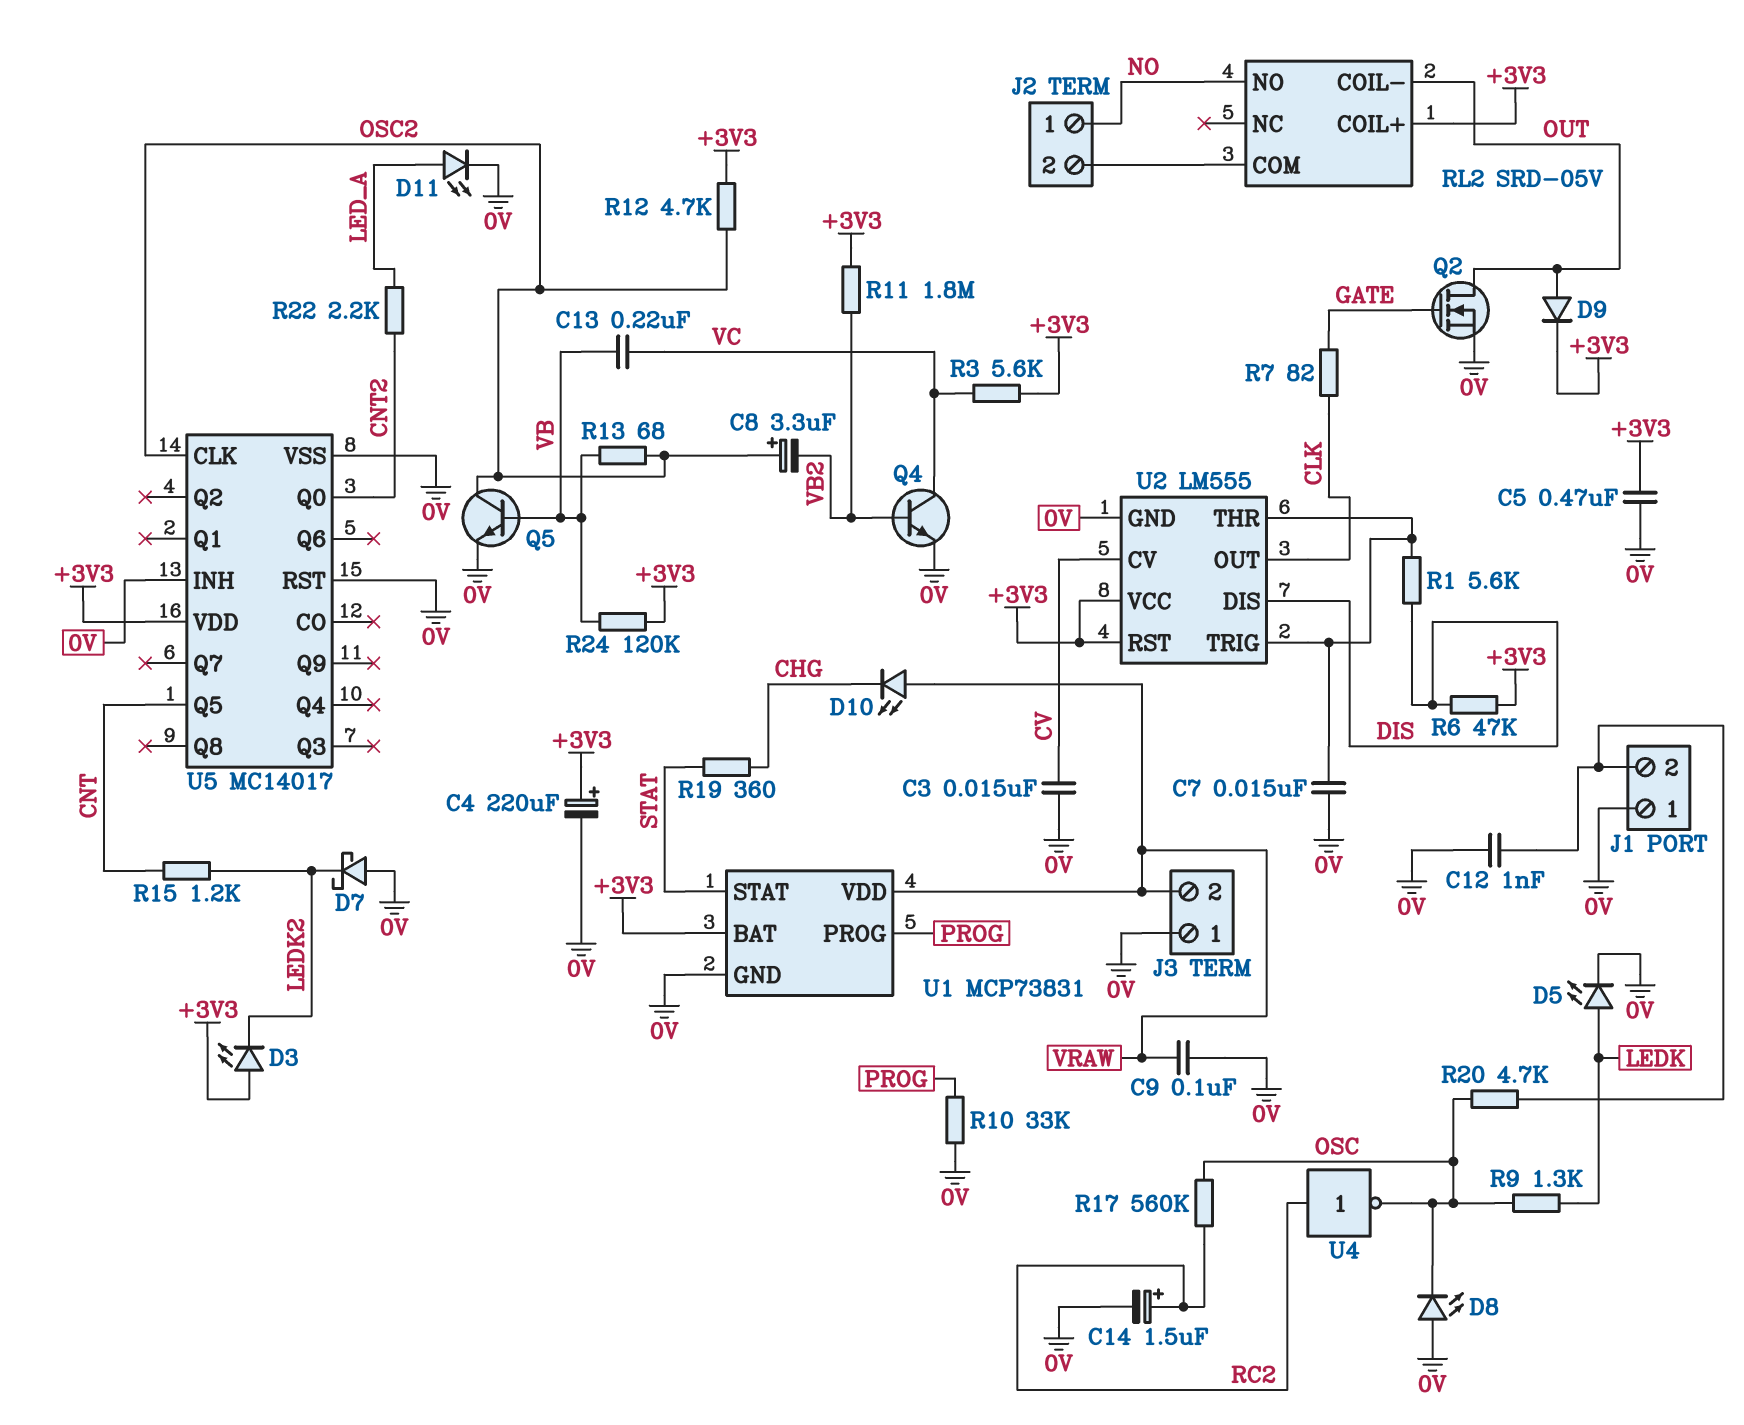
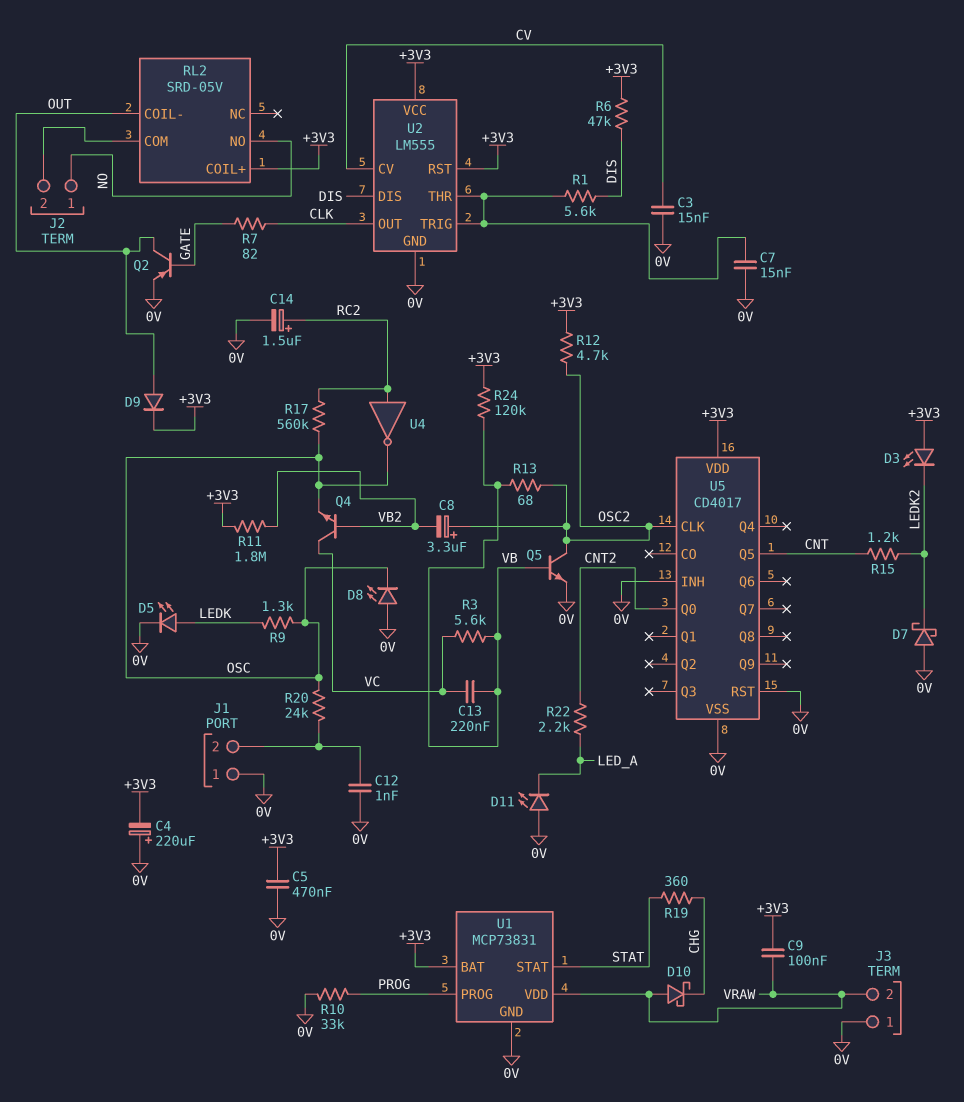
C4: 220uF (plus +3V3, minus 0V) -> 220uF (plus 0V, minus +3V3)
C9: 100nF (0V, VRAW) -> 100nF (+3V3, VRAW)
D10: LED (A VRAW, K CHG) -> schottky (A VRAW, K CHG)
D11: LED (A LED_A, K 0V) -> LED (A 0V, K LED_A)
Q2: NMOS (G GATE, D OUT, S 0V) -> PNP (B GATE, C OUT, E 0V)
Q4: NPN (B VB2, C VC, E 0V) -> NPN (B VB2, C VC, E OSC)
R3: 5.6k (+3V3, VC) -> 5.6k (VB, VC)
R20: 4.7k (J1/2, OSC) -> 24k (J1/2, OSC)
U5: MC14017 -> CD4017

